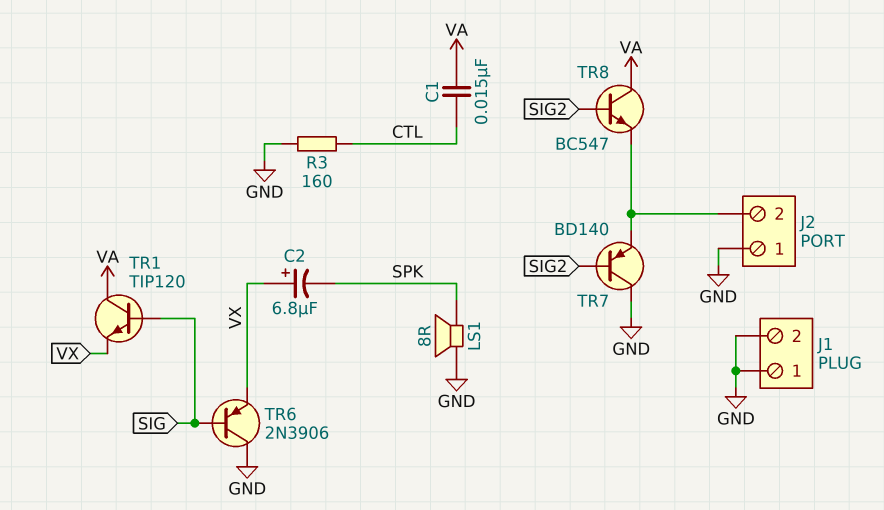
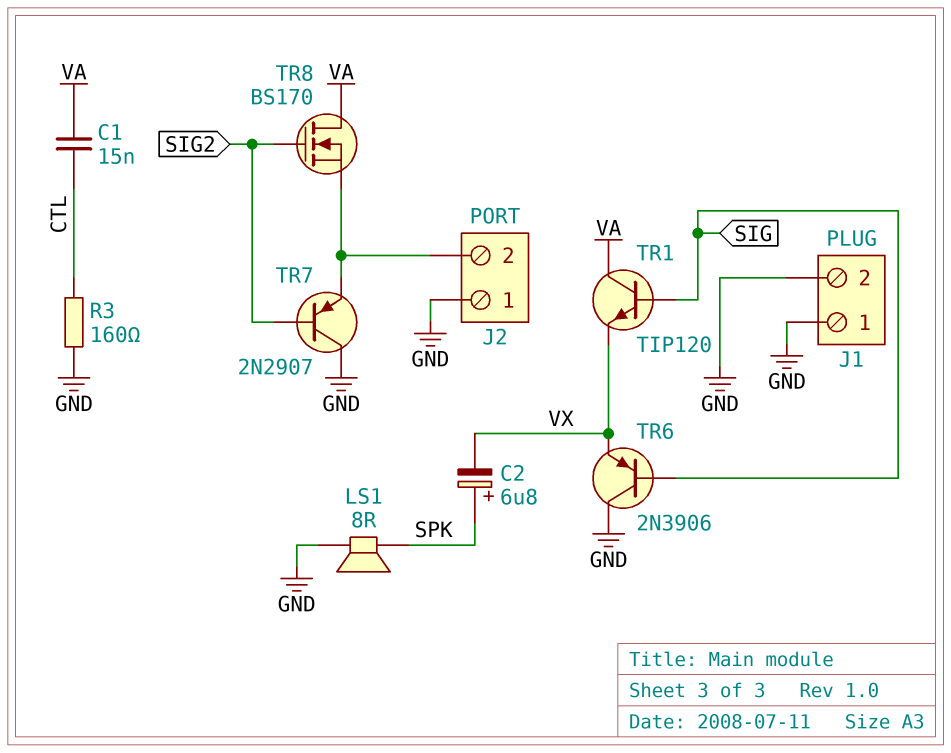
C2: 6.8uF (plus VX, minus SPK) -> 6.8uF (plus SPK, minus VX)
TR7: PNP BD140 (B SIG2, C GND, E J2/2) -> PNP 2N2907 (B SIG2, C GND, E J2/2)
TR8: NPN BC547 (B SIG2, C VA, E J2/2) -> NMOS BS170 (G SIG2, D VA, S J2/2)

